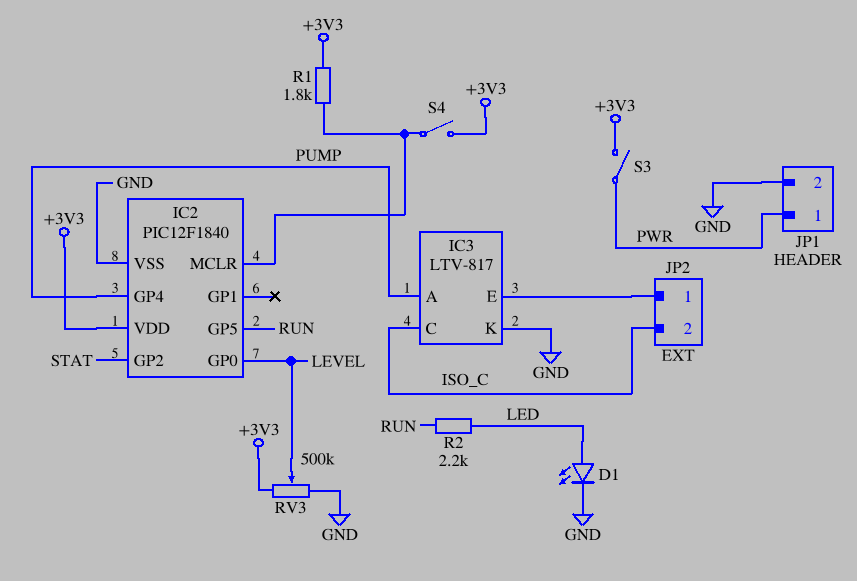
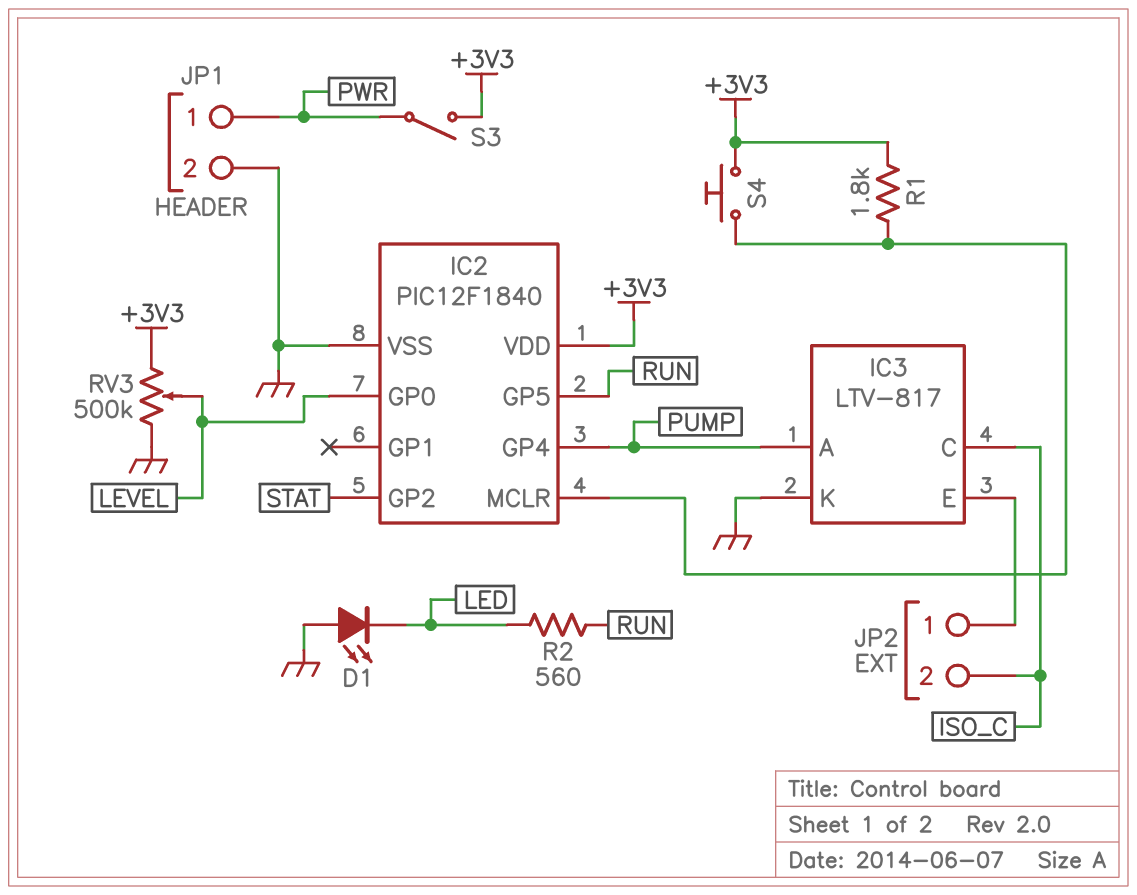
D1: LED (A LED, K GND) -> LED (A GND, K LED)
R2: 2.2k (LED, RUN) -> 560 (LED, RUN)
S4: switch (+3V3, IC2/MCLR) -> button (+3V3, IC2/MCLR)

